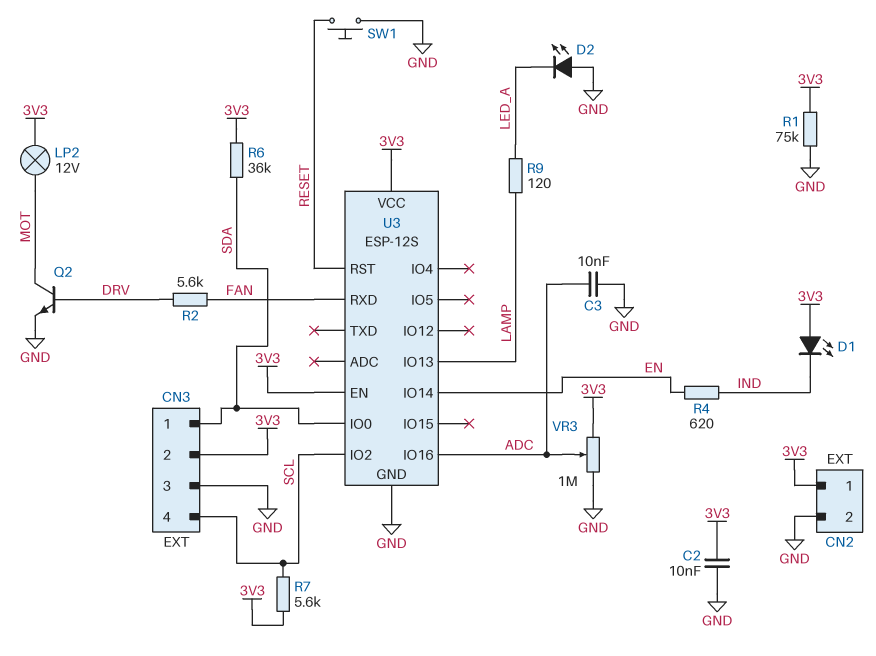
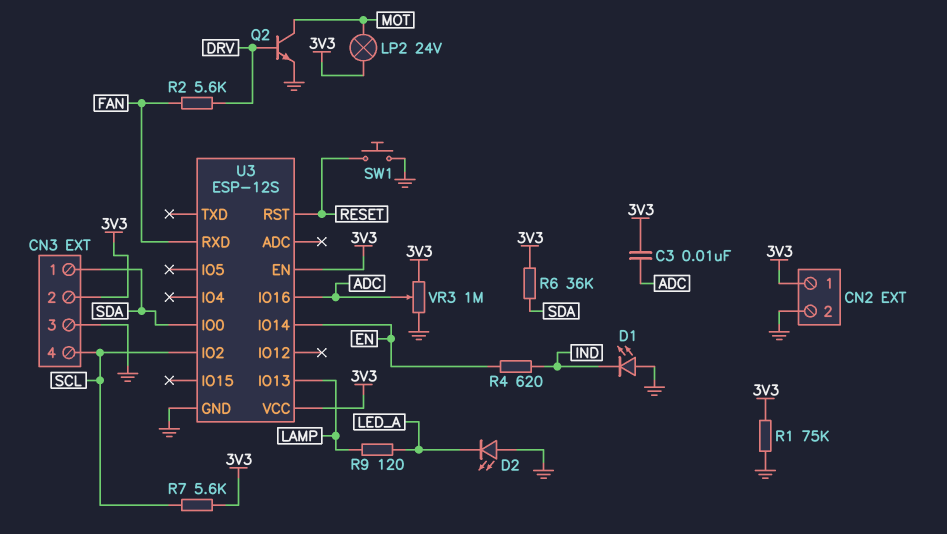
C2: 10nF (3V3, GND) -> none
C3: 10nF (ADC, GND) -> 10nF (3V3, ADC)
D1: LED (A 3V3, K IND) -> LED (A GND, K IND)
LP2: lamp 12V (3V3, MOT) -> lamp 24V (3V3, MOT)

